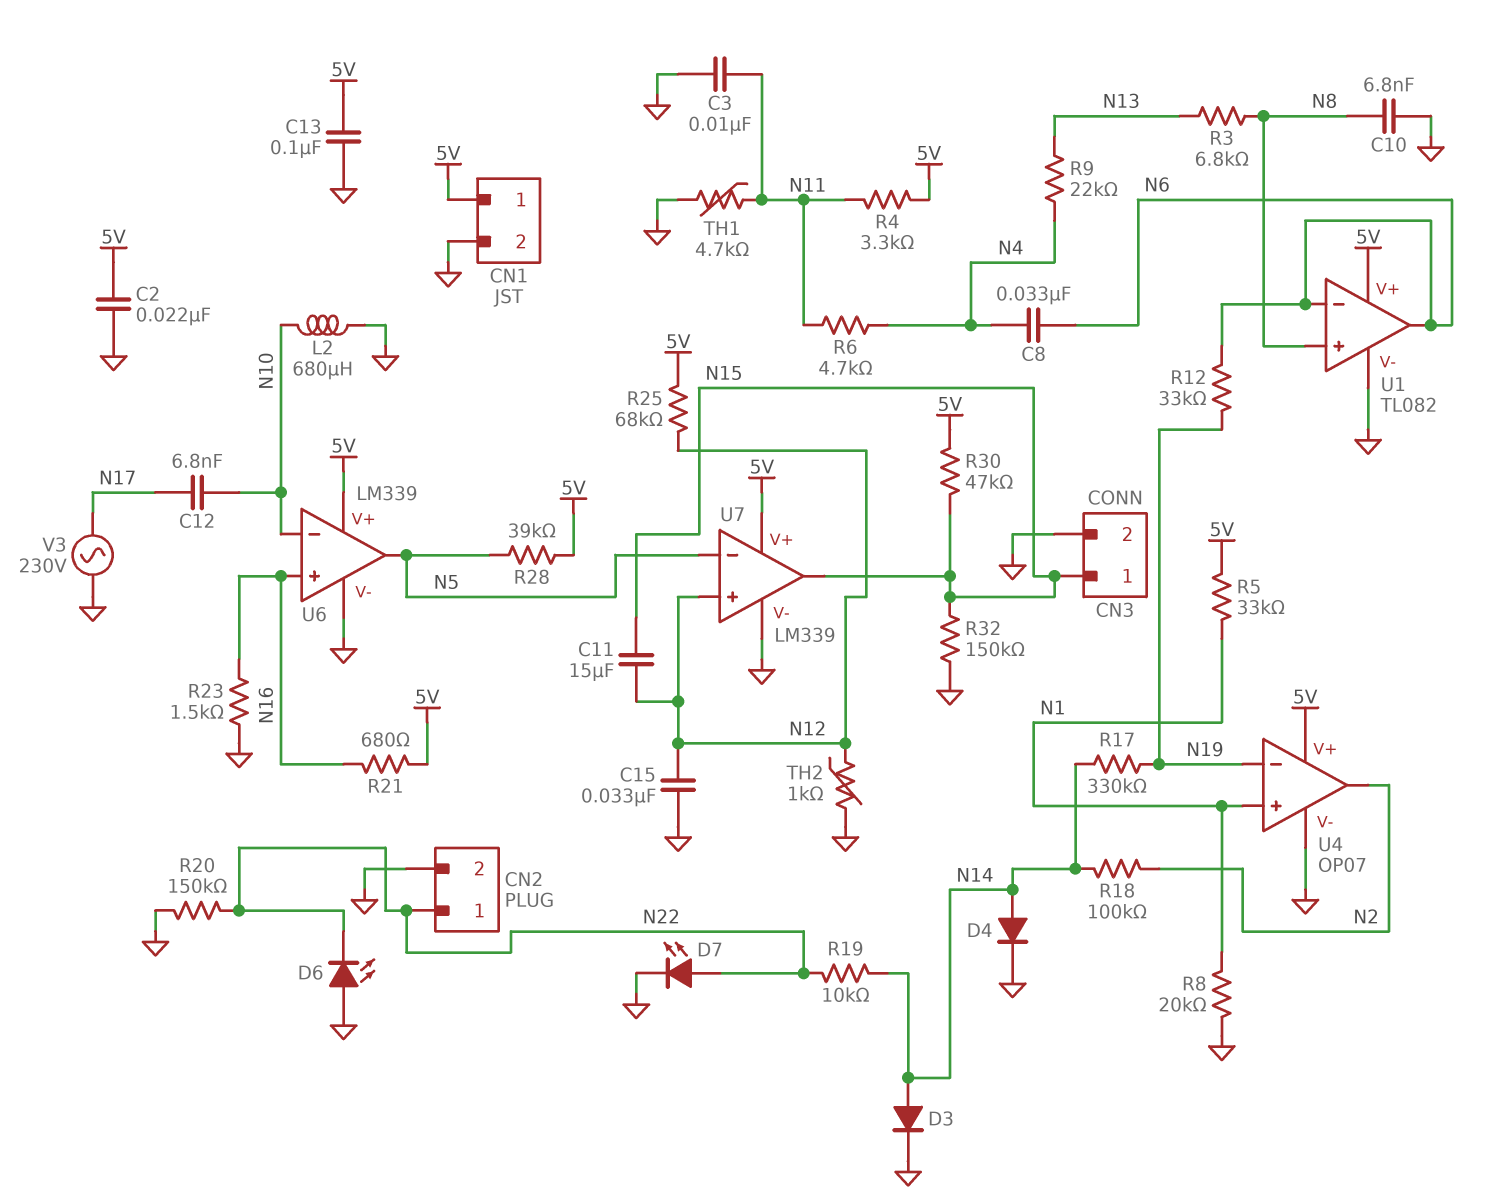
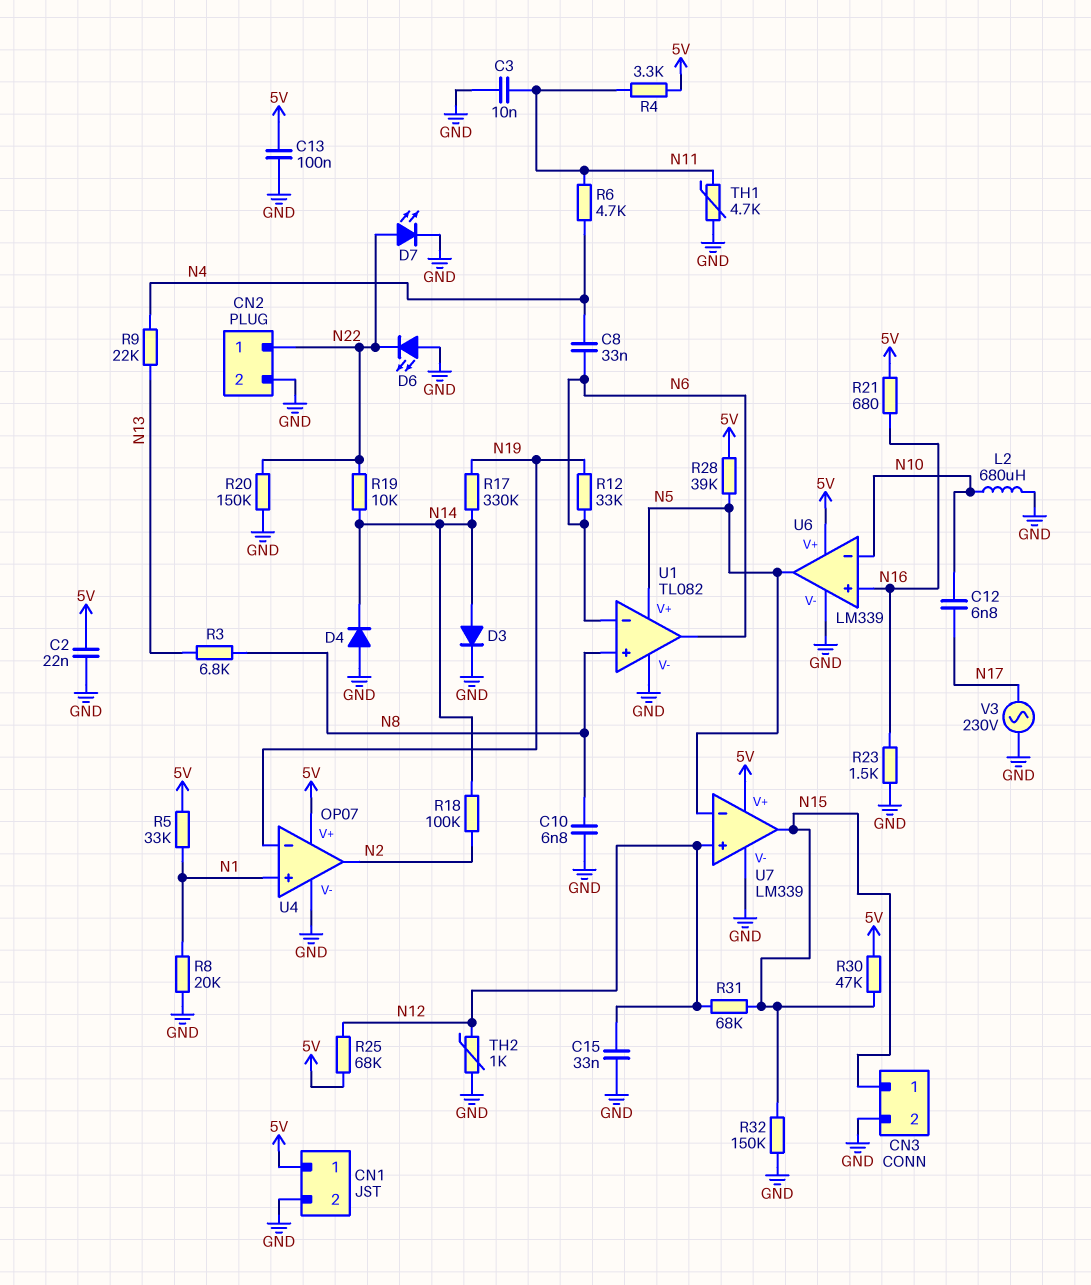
C11: 15uF (N12, N15) -> none
D4: diode (A N14, K GND) -> diode (A GND, K N14)
R31: none -> 68k (N12, N15)
U1 pin V+: 5V -> N5

